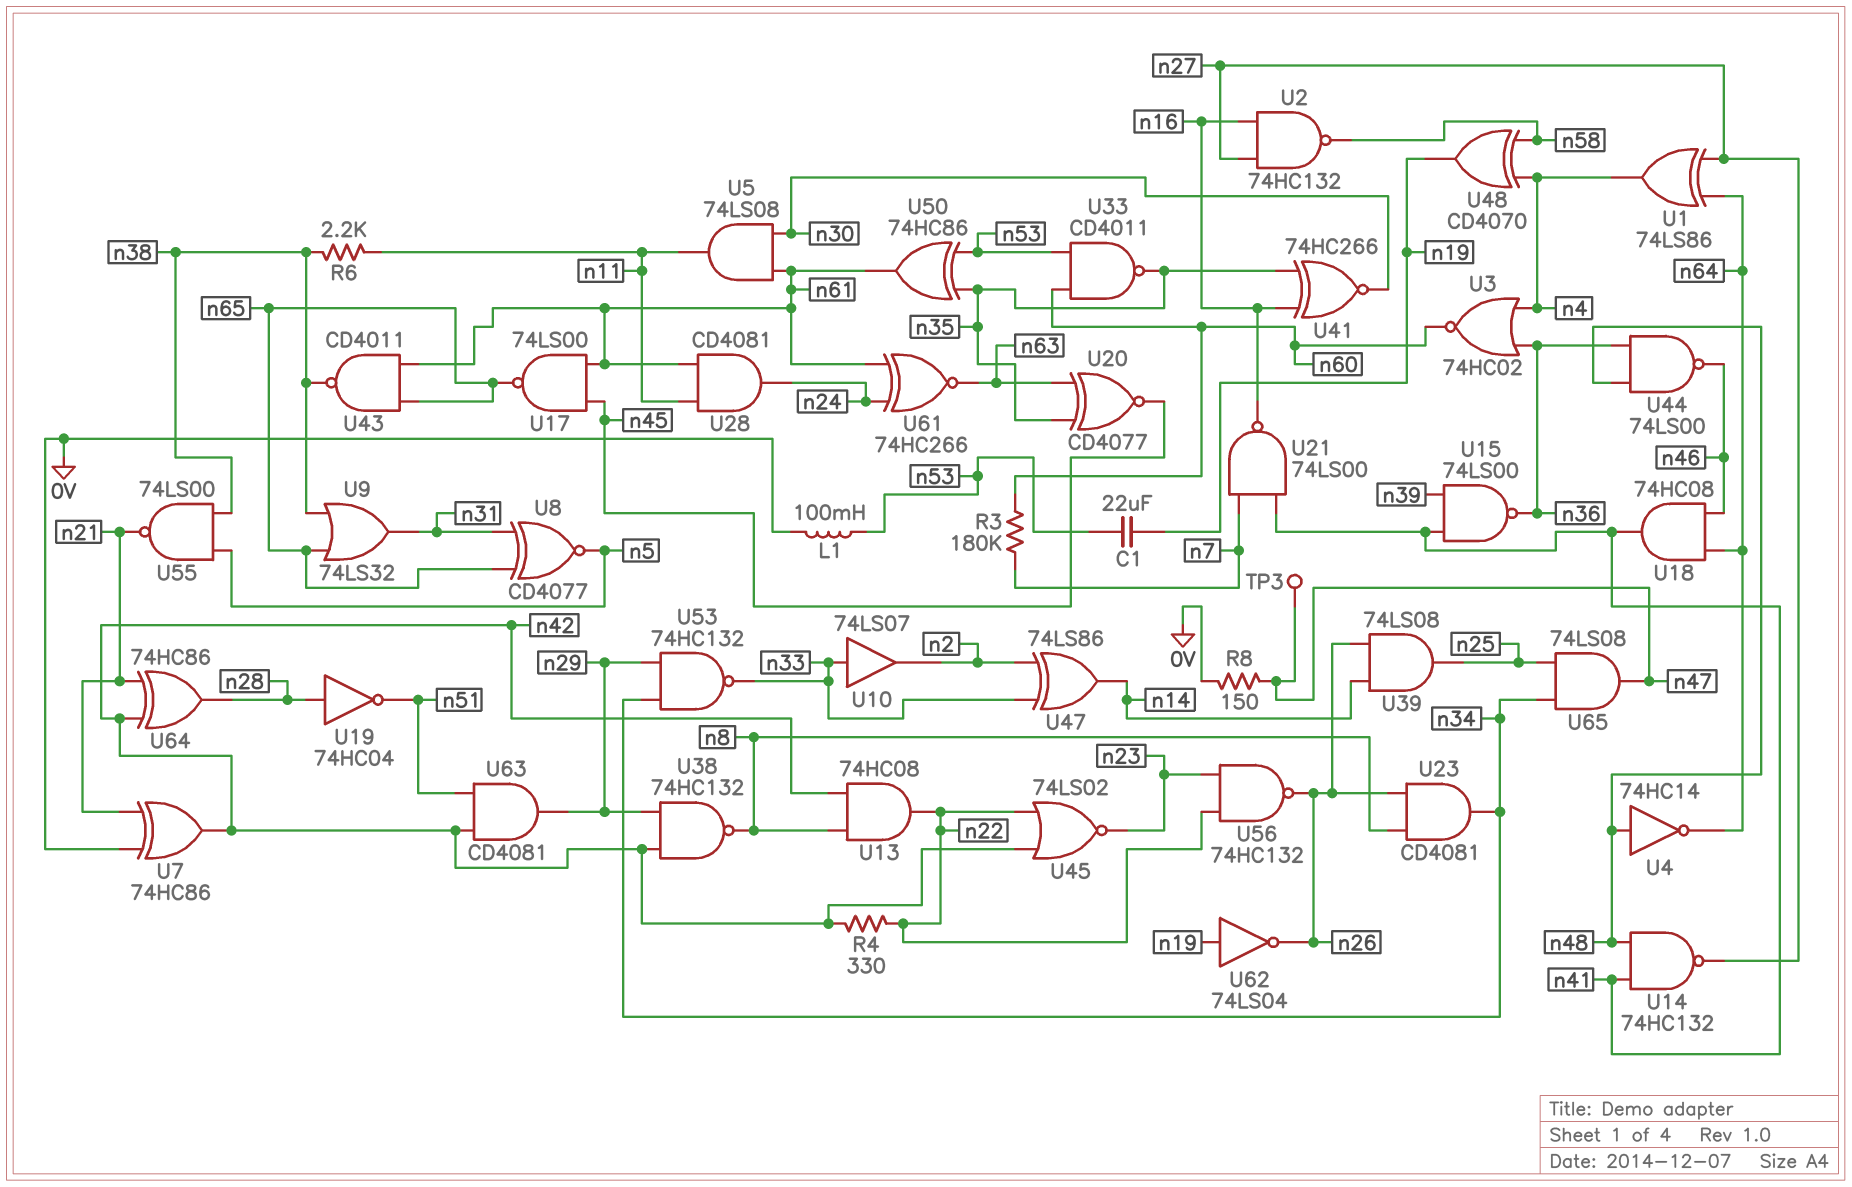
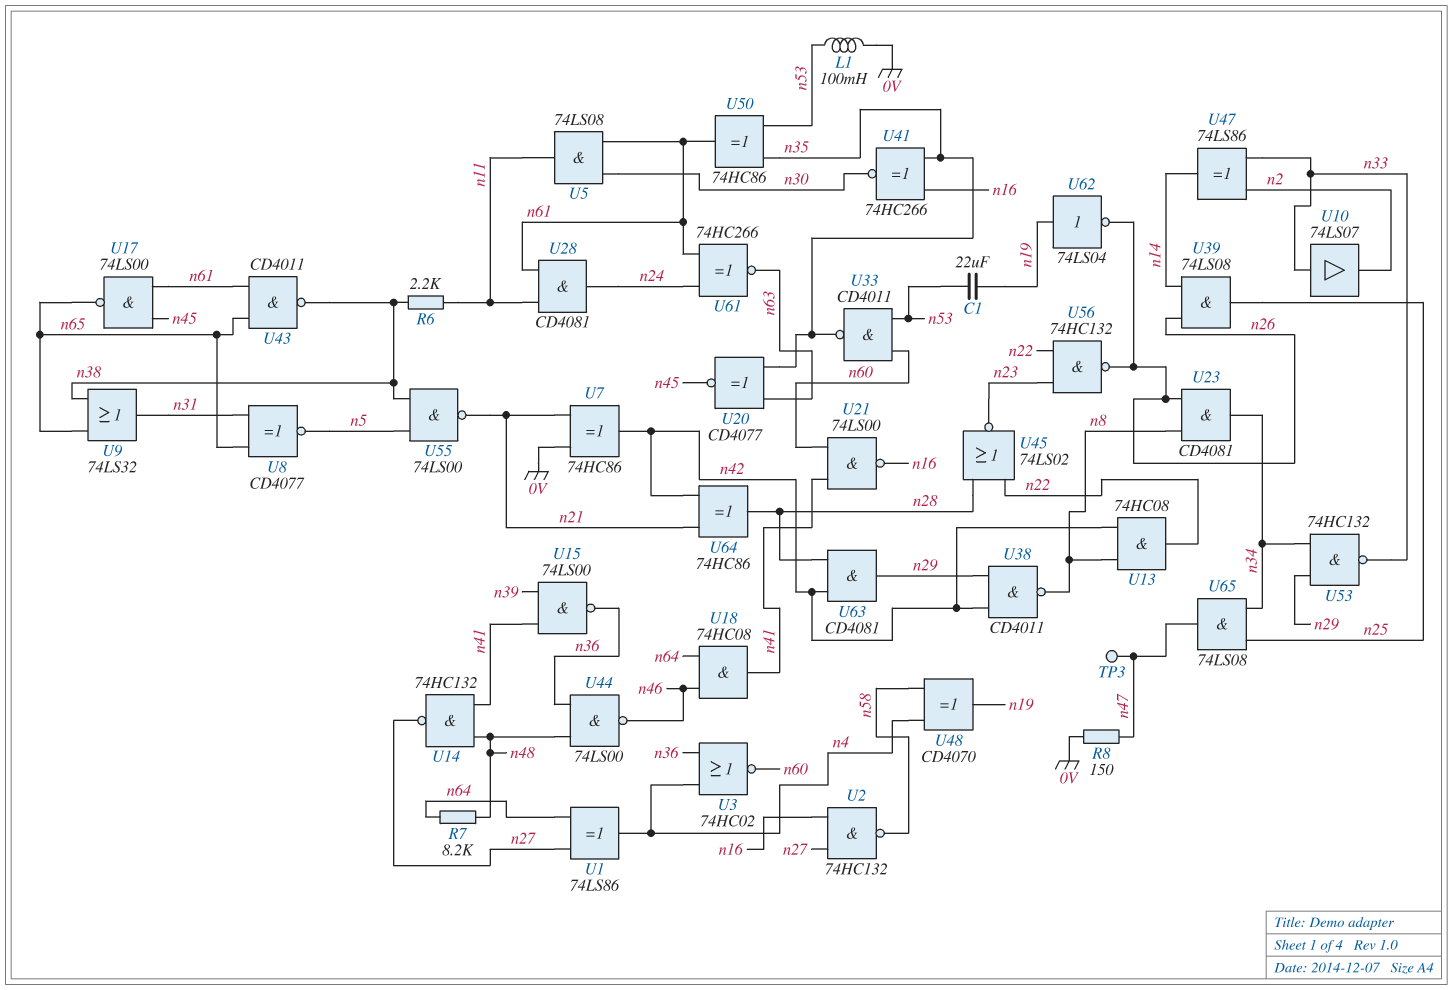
R3: 180k (n7, n60) -> none
R4: 330 (n22, n42) -> none
R7: none -> 8.2k (n48, n64)
U4: NOT 74HC14 (in n48, out n64) -> none
U19: NOT 74HC04 (in n28, out n51) -> none
U21: NAND 74LS00 (in n7, in n41, out n16) -> NAND 74LS00 (in n41, in n60, out n16)
U38: NAND 74HC132 (in n29, in n42, out n8) -> NAND CD4011 (in n29, in n42, out n8)
U45: NOR 74LS02 (in n22, in n42, out n23) -> NOR 74LS02 (in n22, in n28, out n23)
U63: AND CD4081 (in n42, in n51, out n29) -> AND CD4081 (in n28, in n42, out n29)

